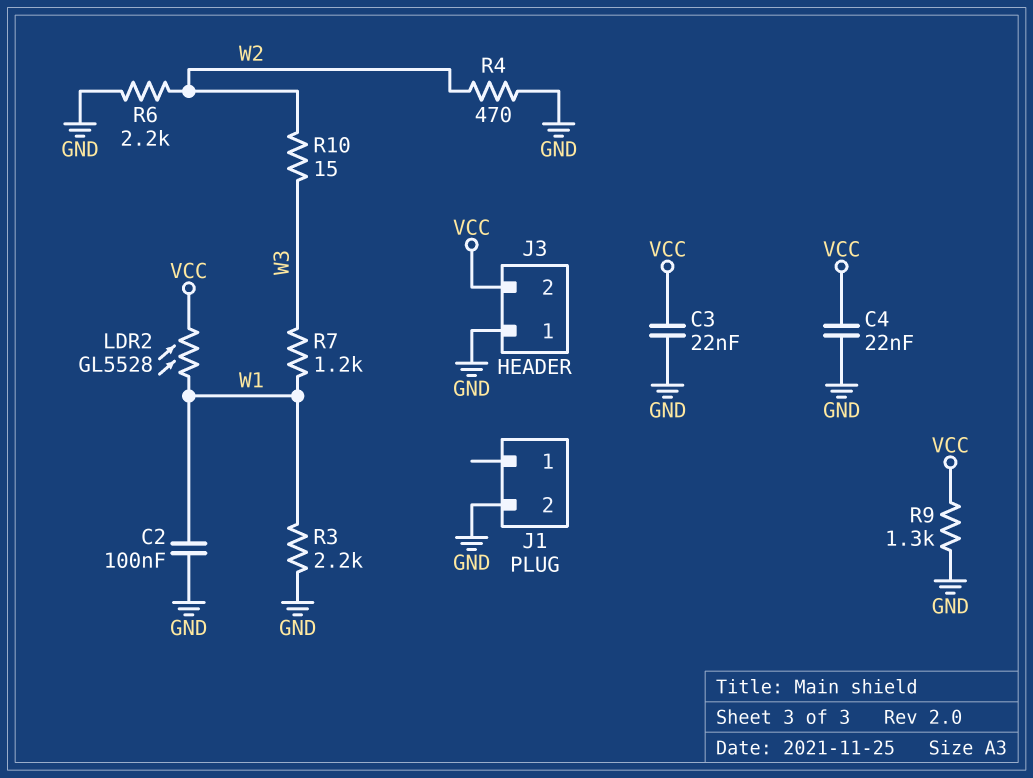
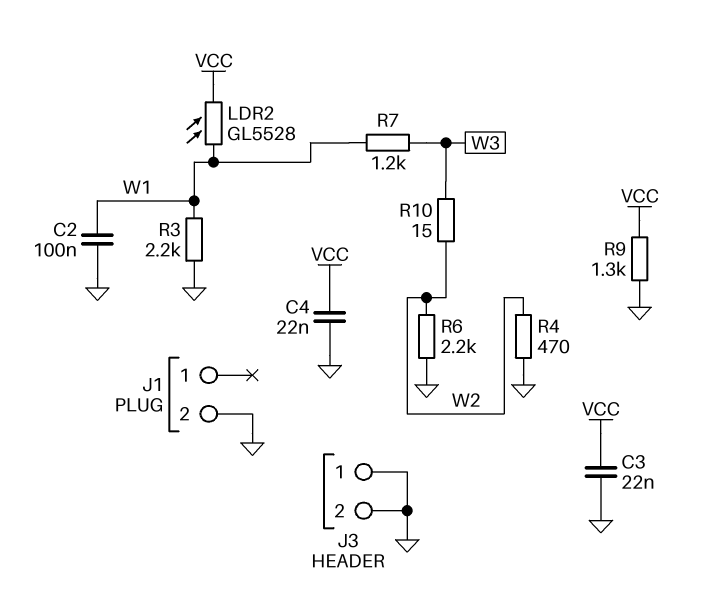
J3 pin 2: VCC -> GND

